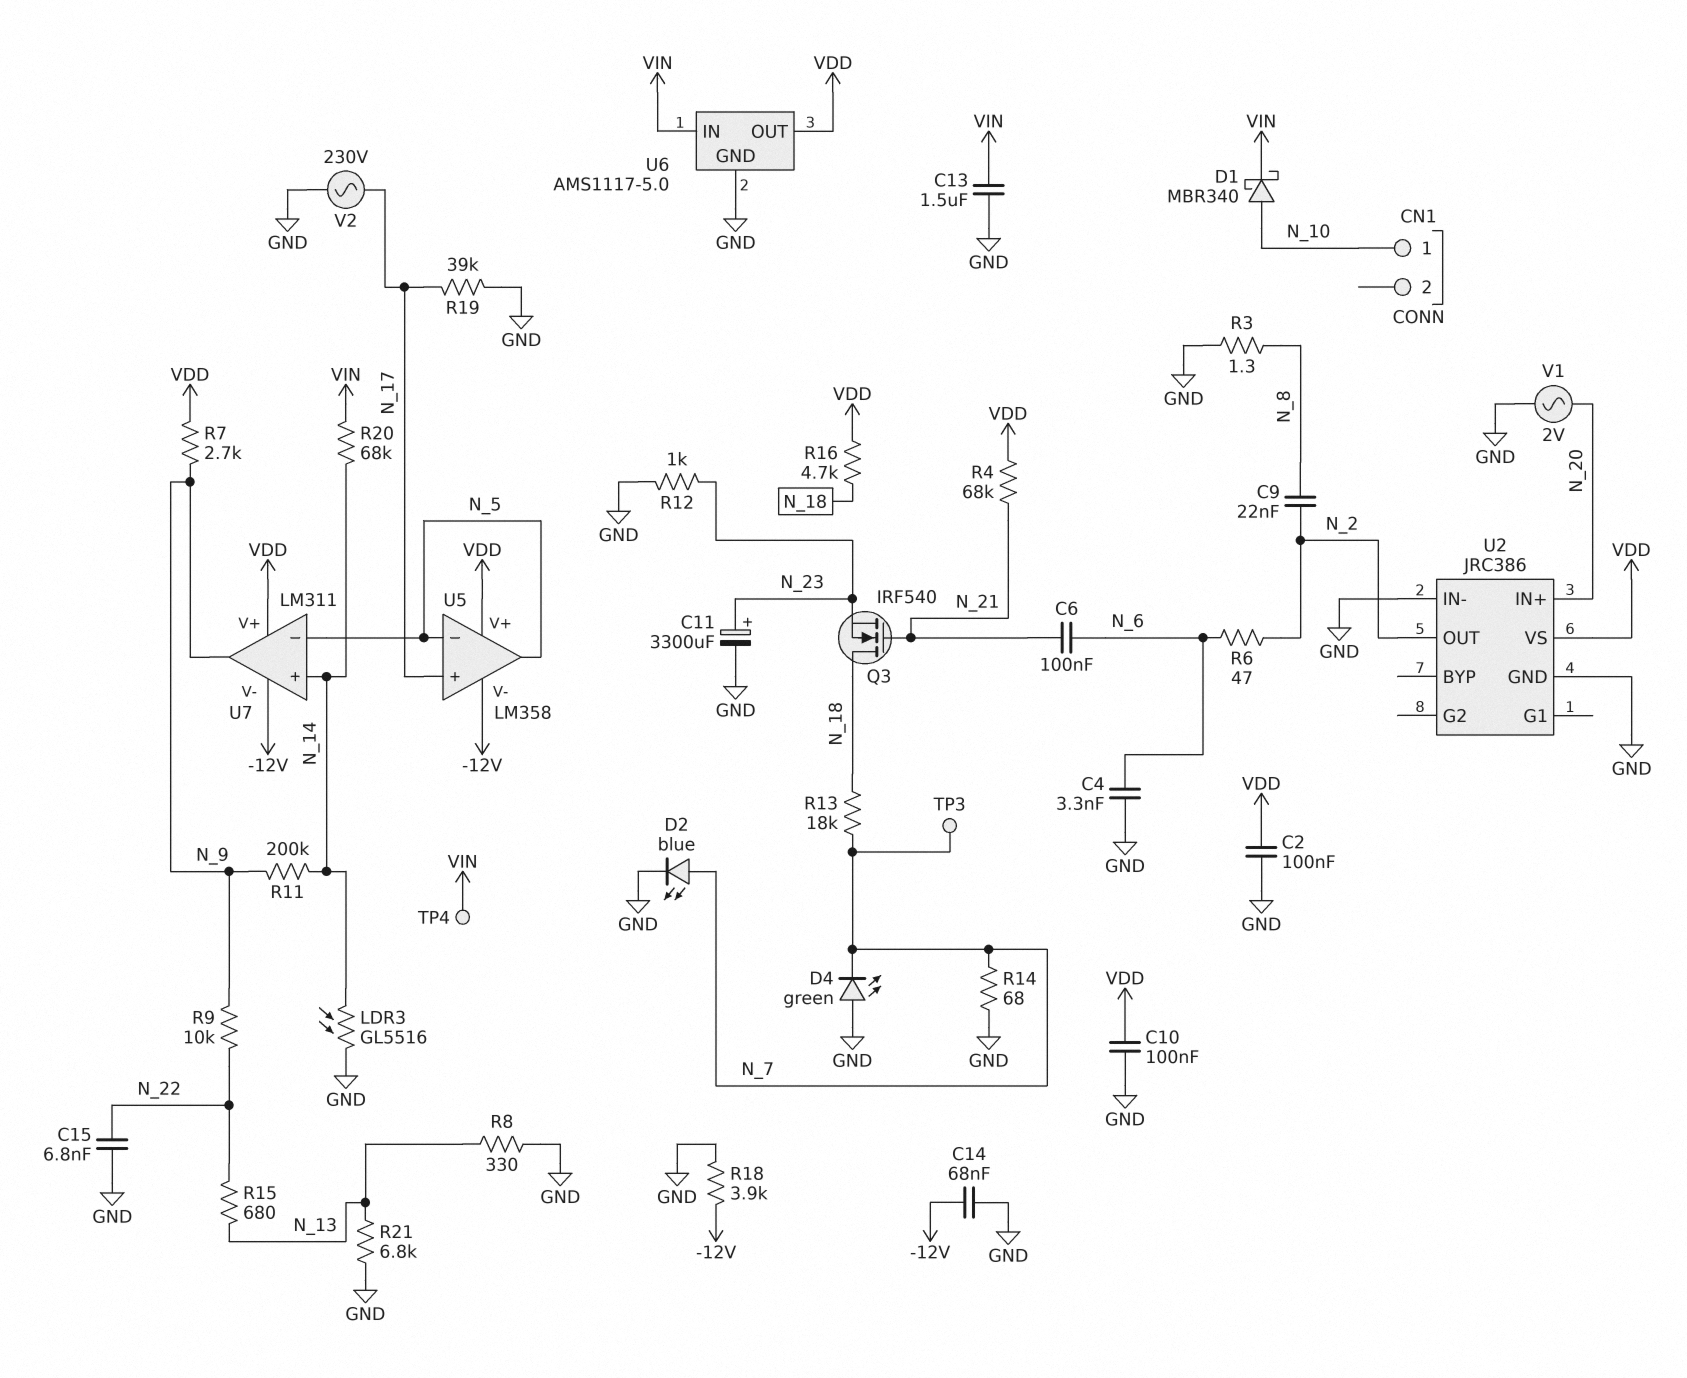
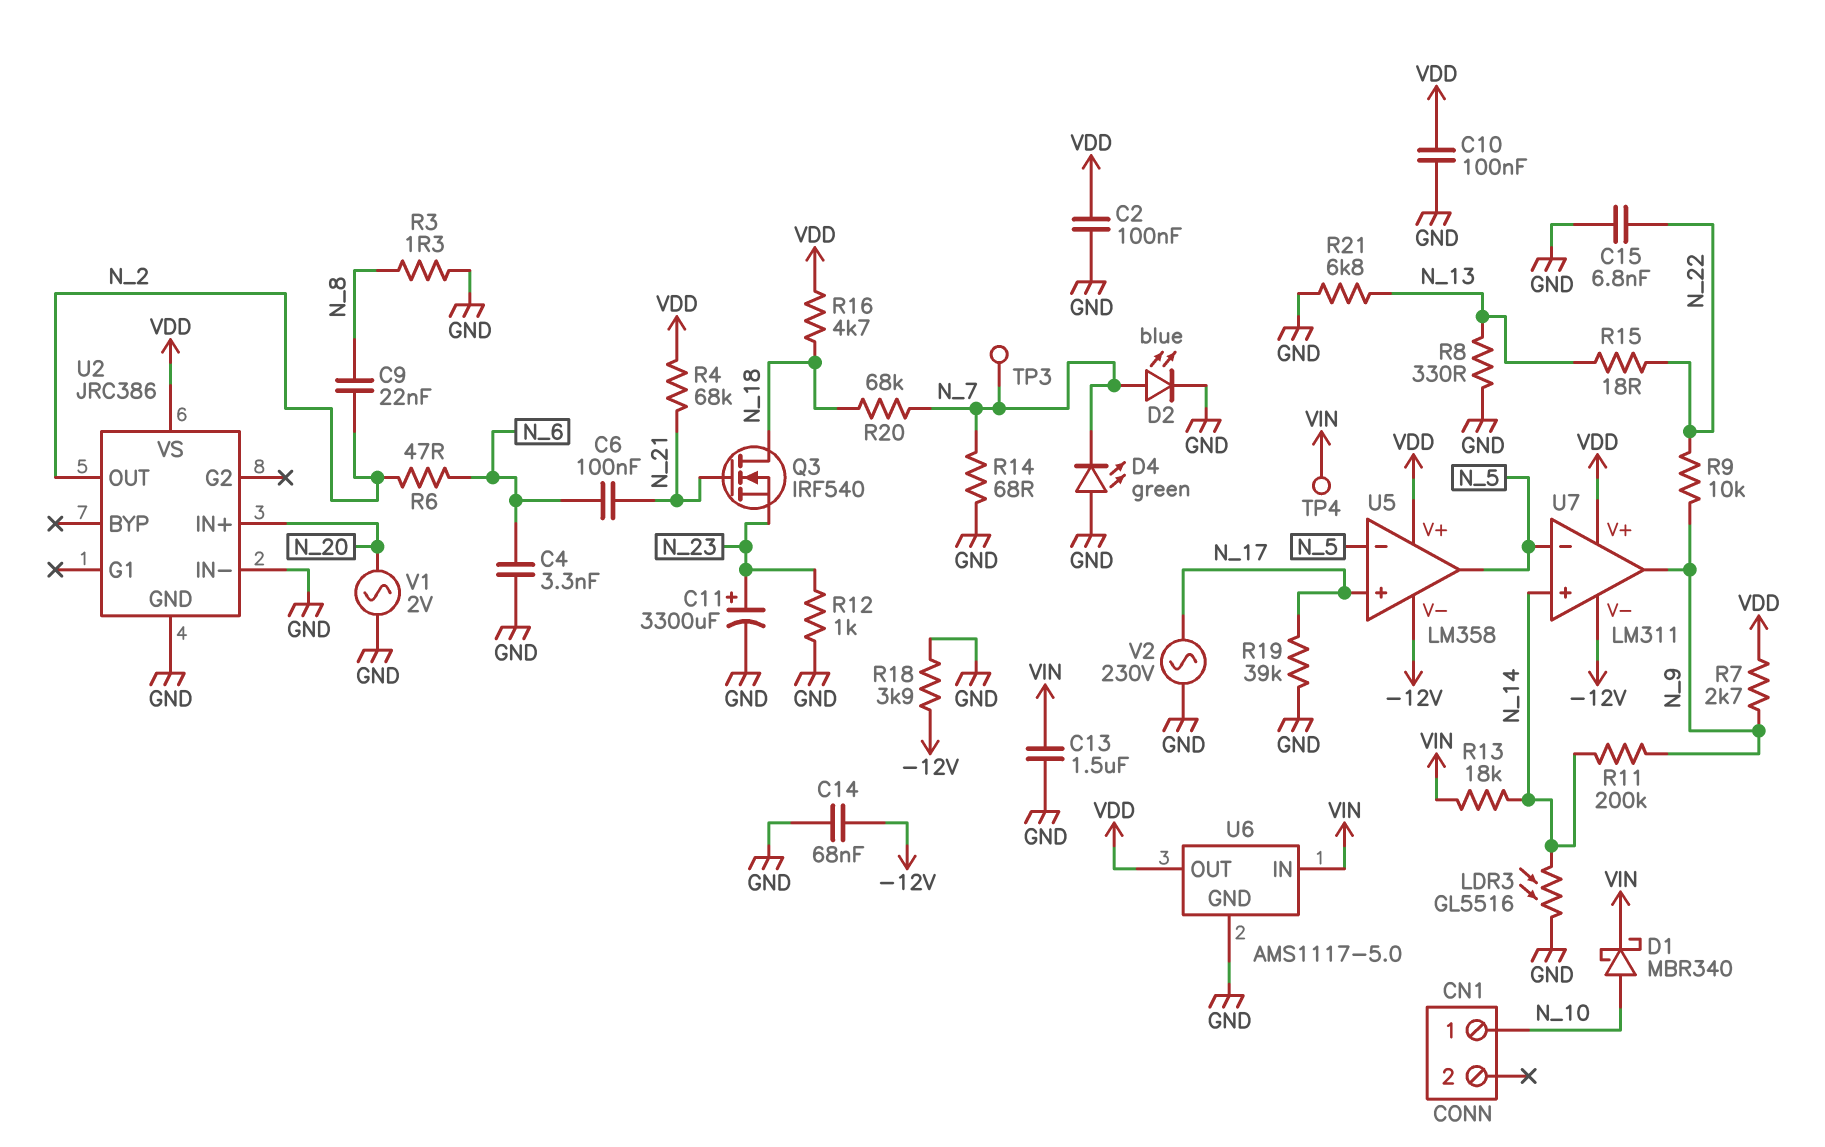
R13: 18k (N_7, N_18) -> 18k (N_14, VIN)
R15: 680 (N_13, N_22) -> 18 (N_13, N_22)
R20: 68k (N_14, VIN) -> 68k (N_7, N_18)

